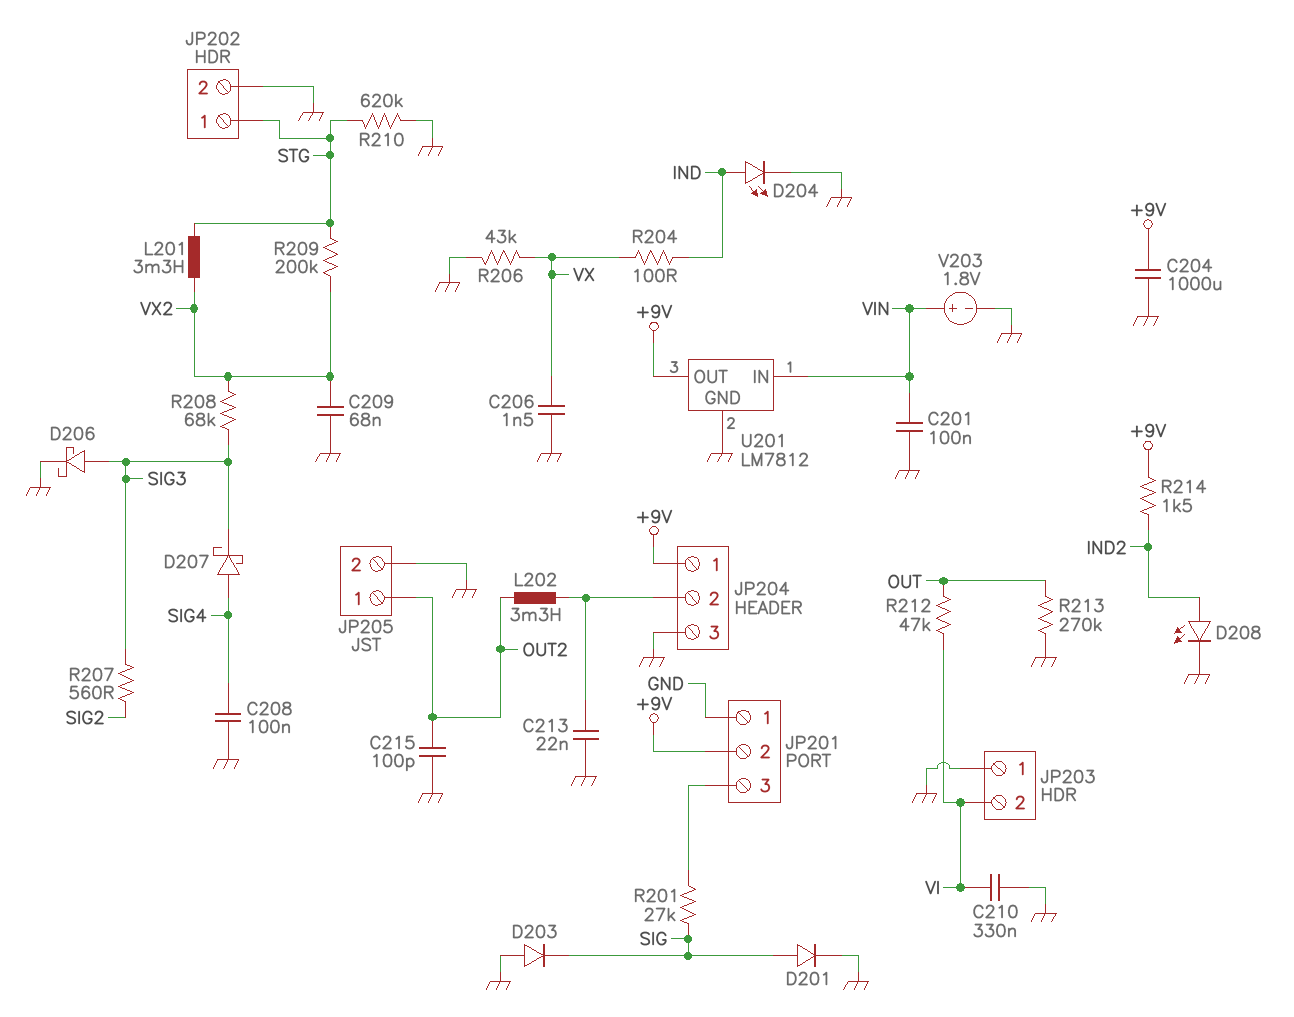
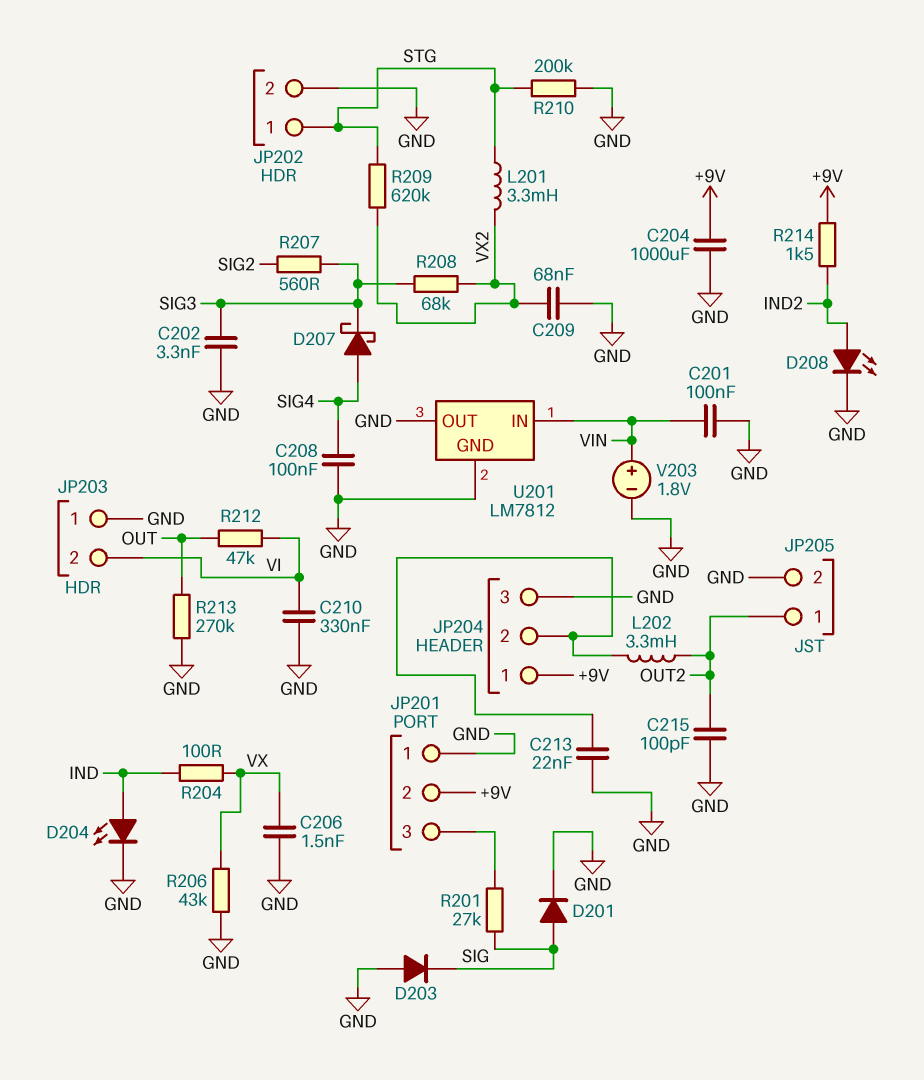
C202: none -> 3.3nF (GND, SIG3)
D206: schottky (A SIG3, K GND) -> none
R209: 200k (STG, VX2) -> 620k (STG, VX2)
R210: 620k (GND, STG) -> 200k (GND, STG)
U201 pin OUT: +9V -> GND

